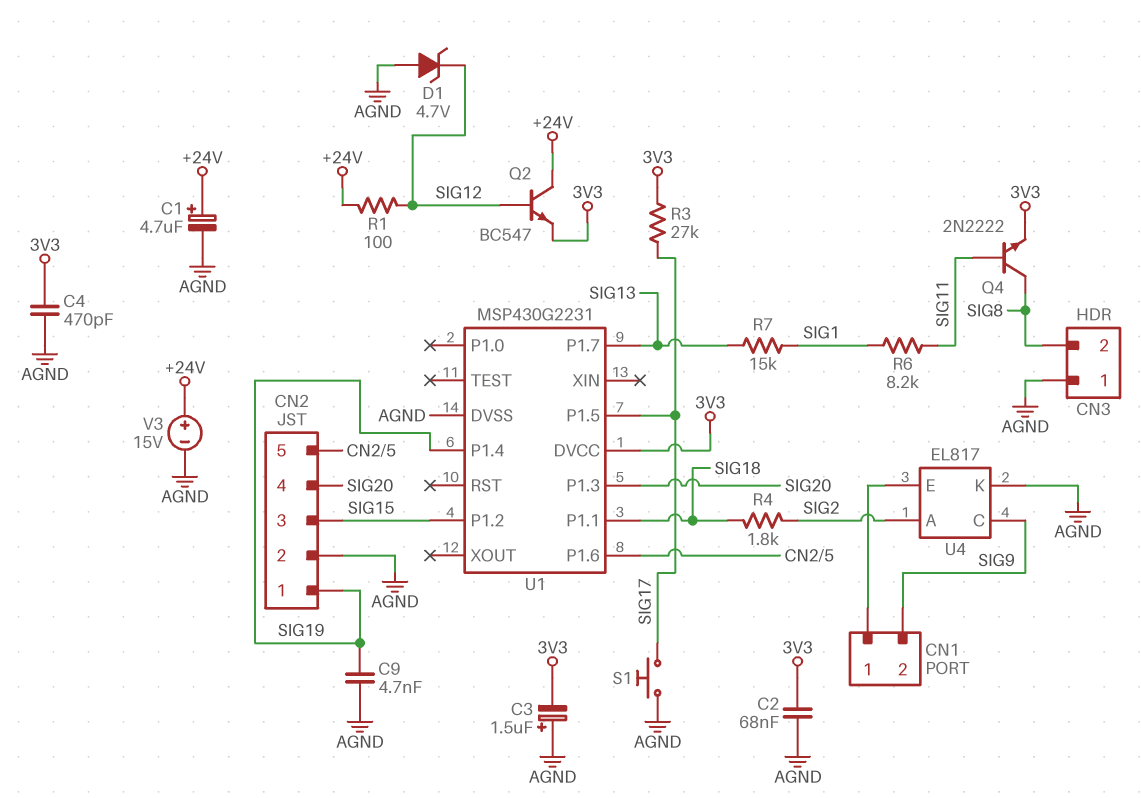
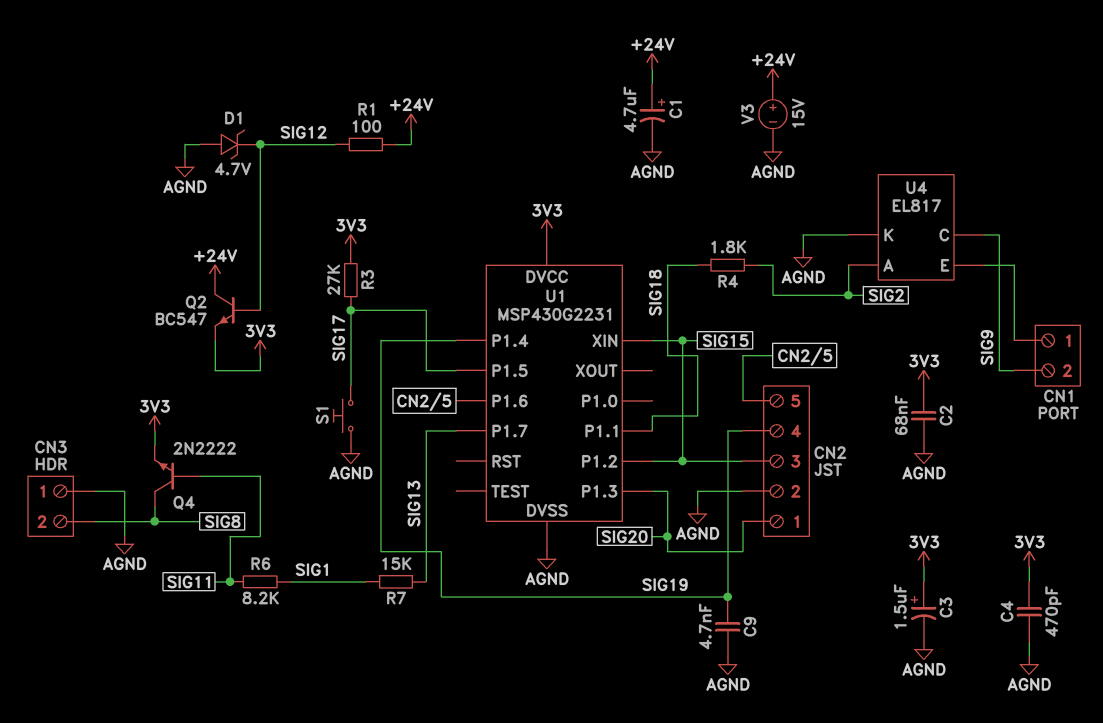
C3: 1.5uF (plus AGND, minus 3V3) -> 1.5uF (plus 3V3, minus AGND)
CN2 pin 1: SIG19 -> SIG20
CN2 pin 4: SIG20 -> SIG19
U1 pin XIN: none -> SIG15

